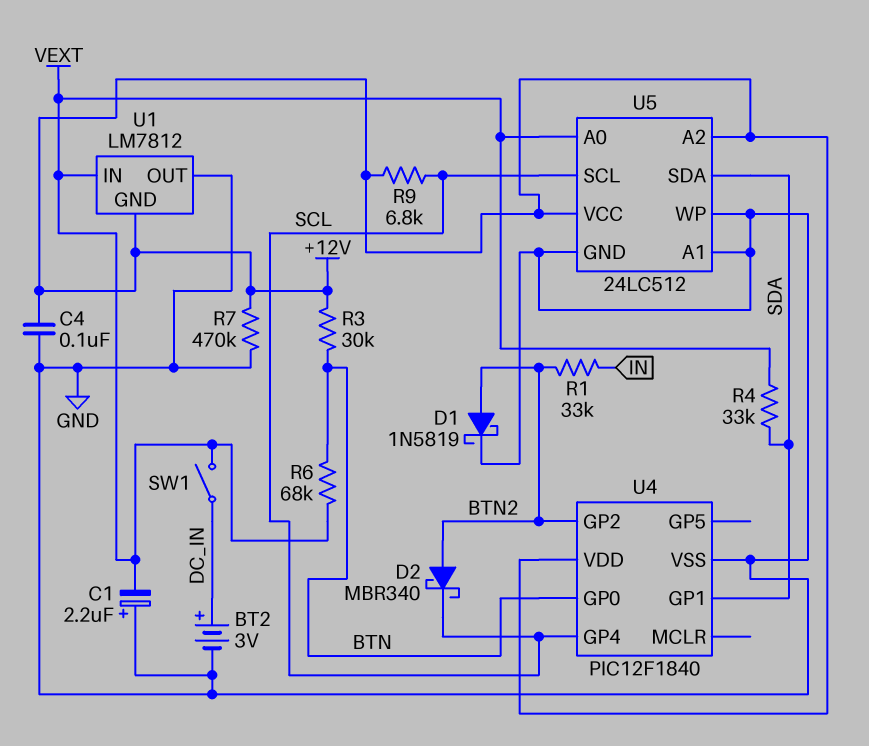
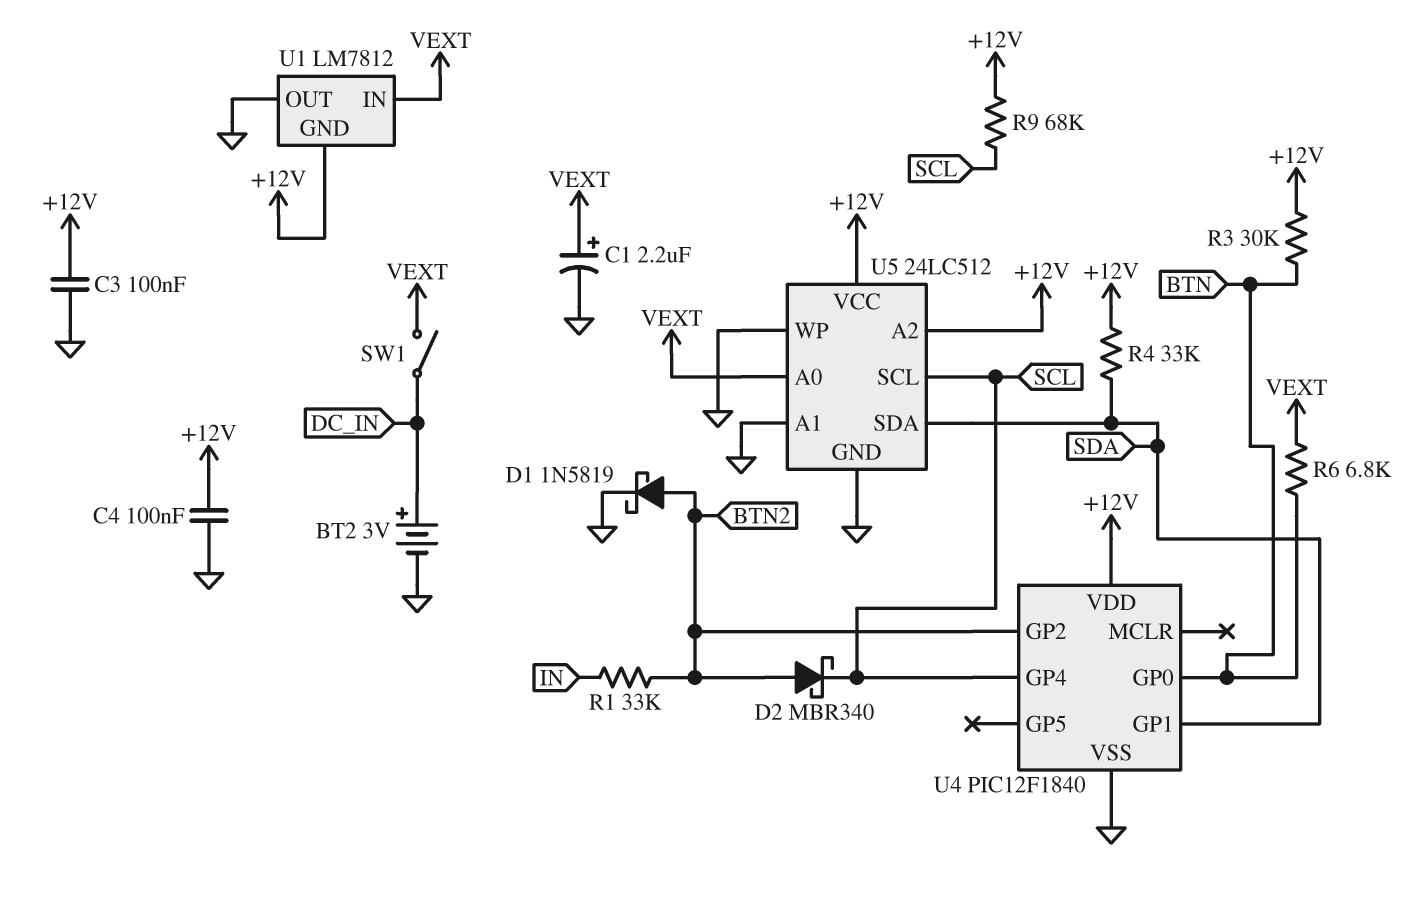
C1: 2.2uF (plus GND, minus VEXT) -> 2.2uF (plus VEXT, minus GND)
C3: none -> 100nF (+12V, GND)
R4: 33k (SDA, VEXT) -> 33k (+12V, SDA)
R6: 68k (BTN, VEXT) -> 6.8k (BTN, VEXT)
R7: 470k (+12V, GND) -> none
R9: 6.8k (+12V, SCL) -> 68k (+12V, SCL)

